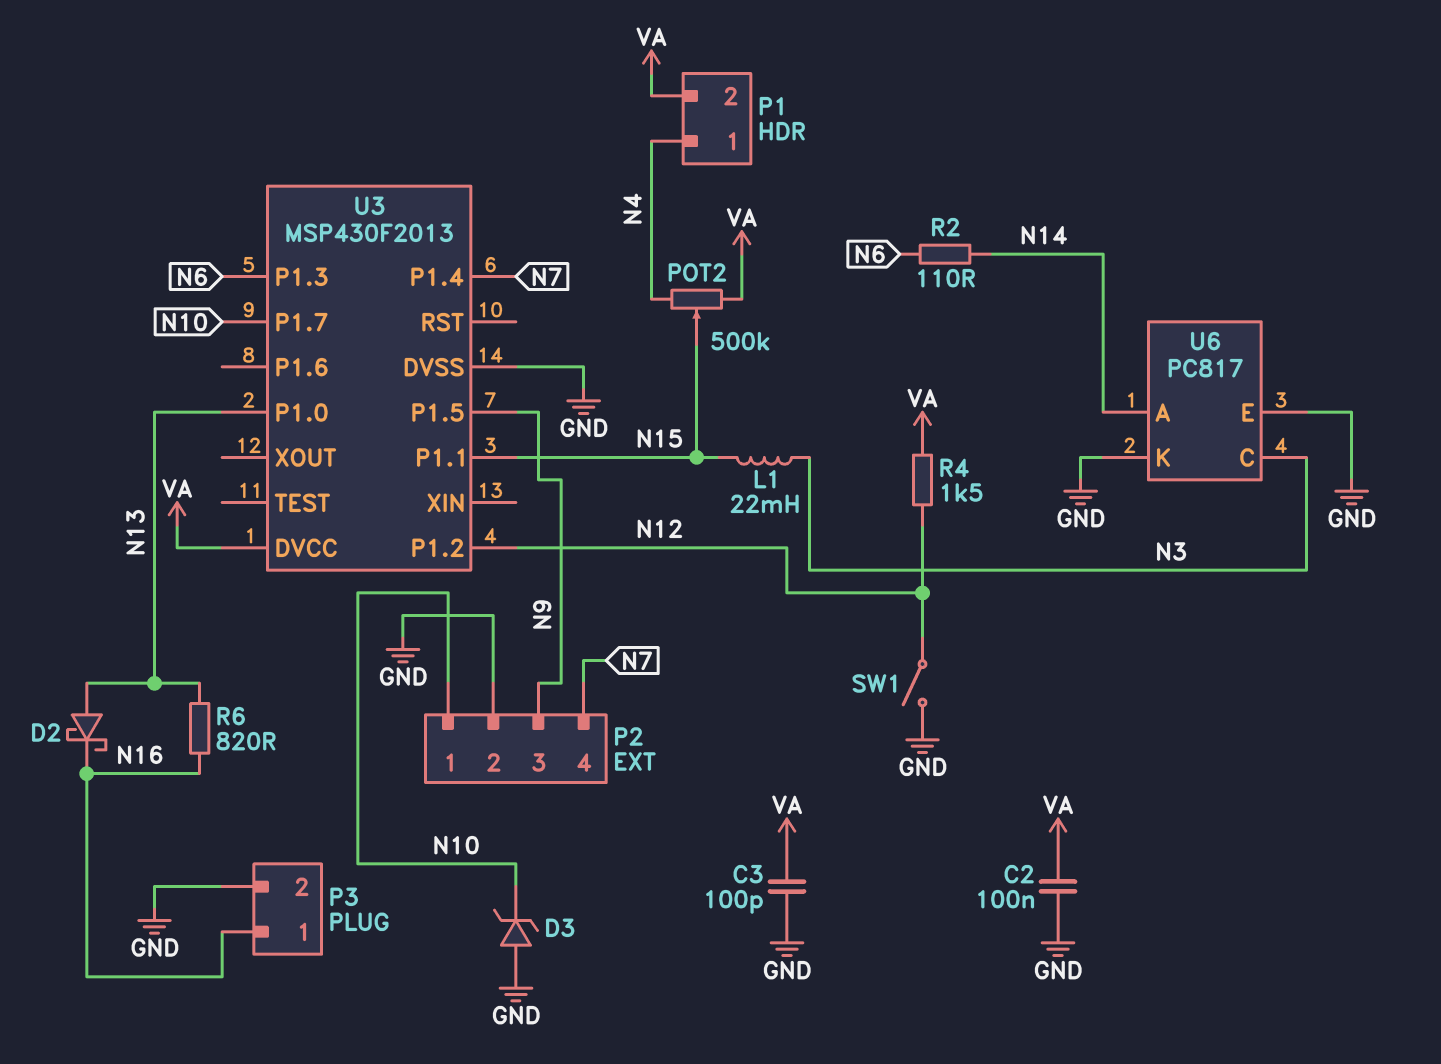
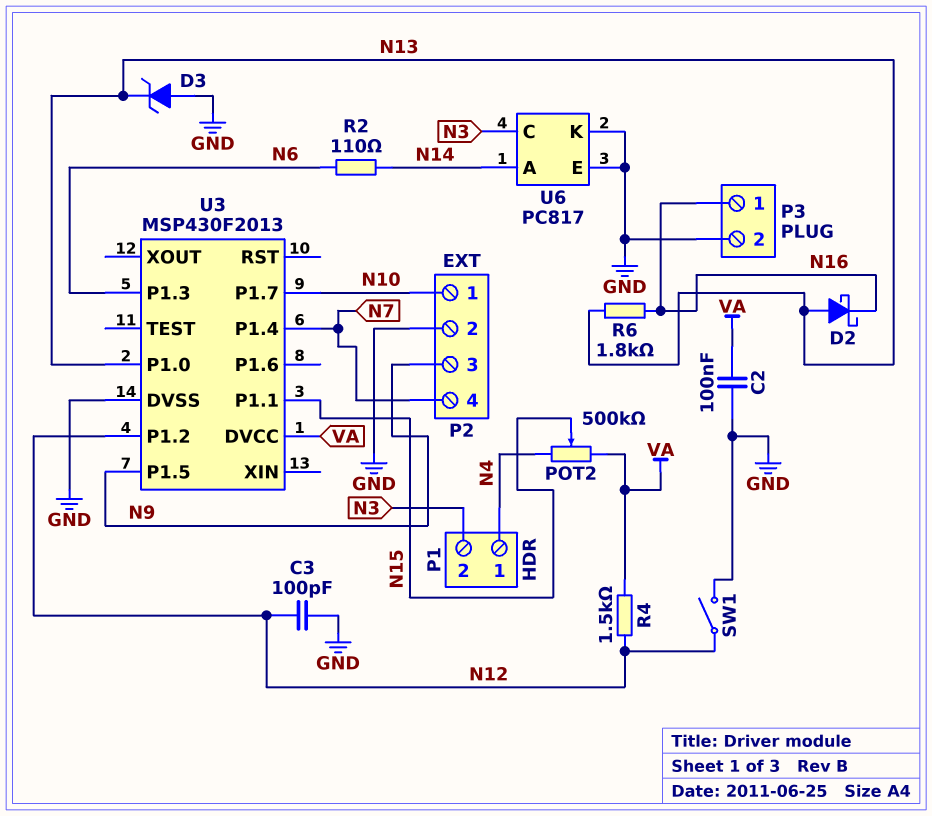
C3: 100pF (GND, VA) -> 100pF (GND, N12)
D3: zener (A GND, K N10) -> zener (A GND, K N13)
L1: 22mH (N3, N15) -> none
P1 pin 2: VA -> N3
R6: 820 (N13, N16) -> 1.8k (N13, N16)

